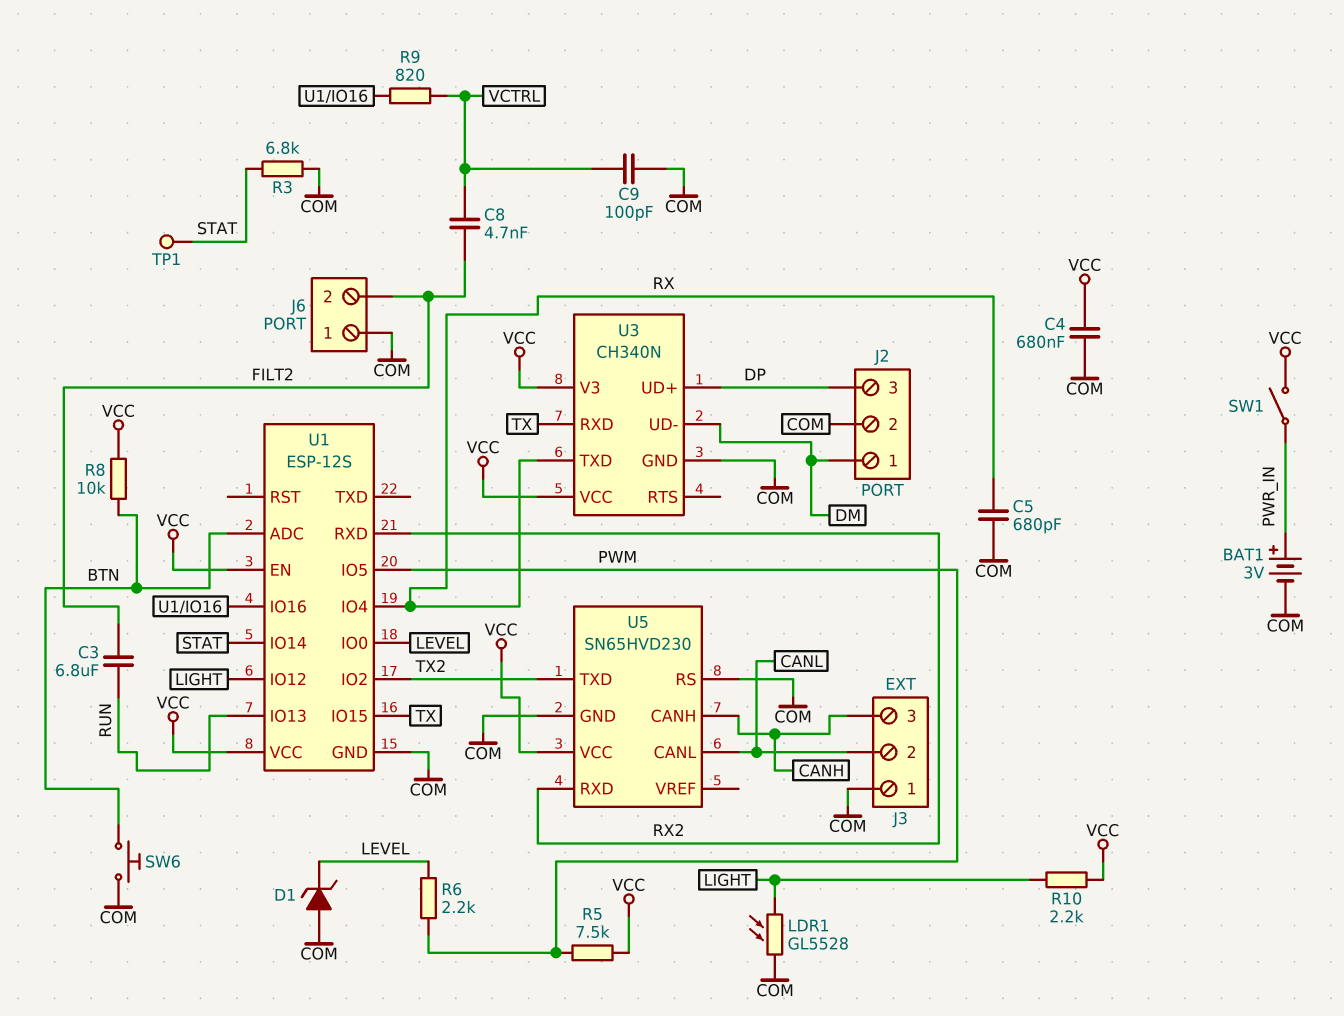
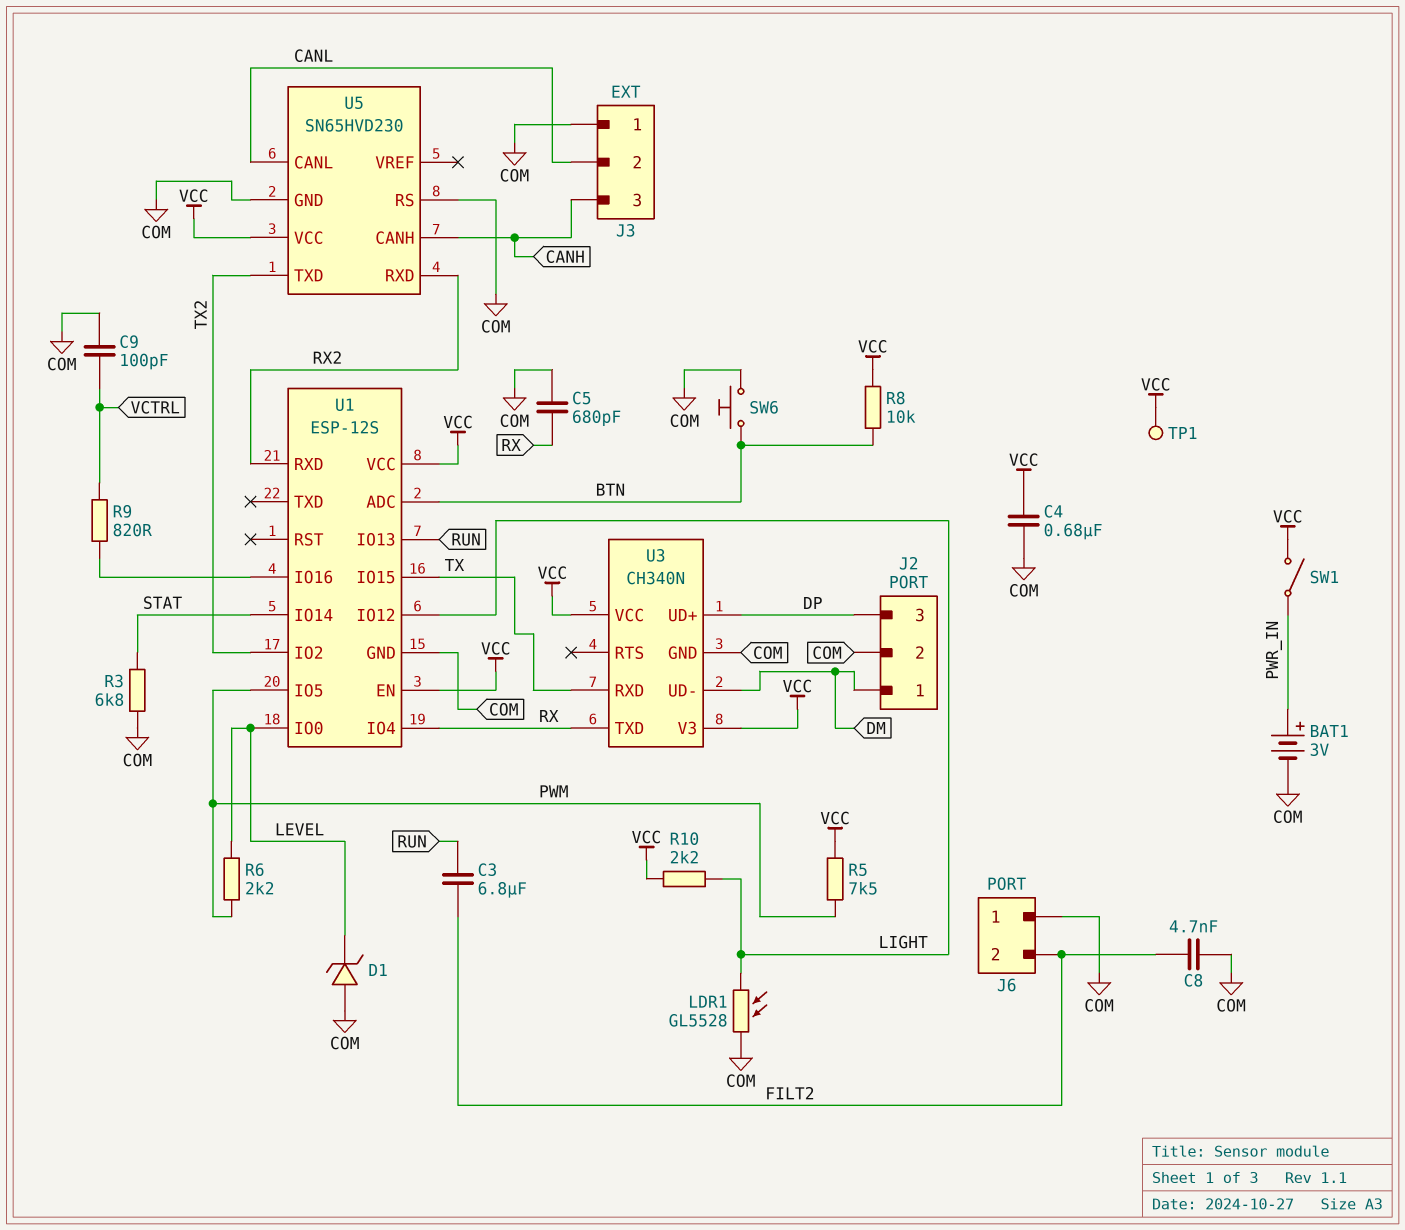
C8: 4.7nF (FILT2, VCTRL) -> 4.7nF (COM, FILT2)
TP1: test point (STAT) -> test point (VCC)

